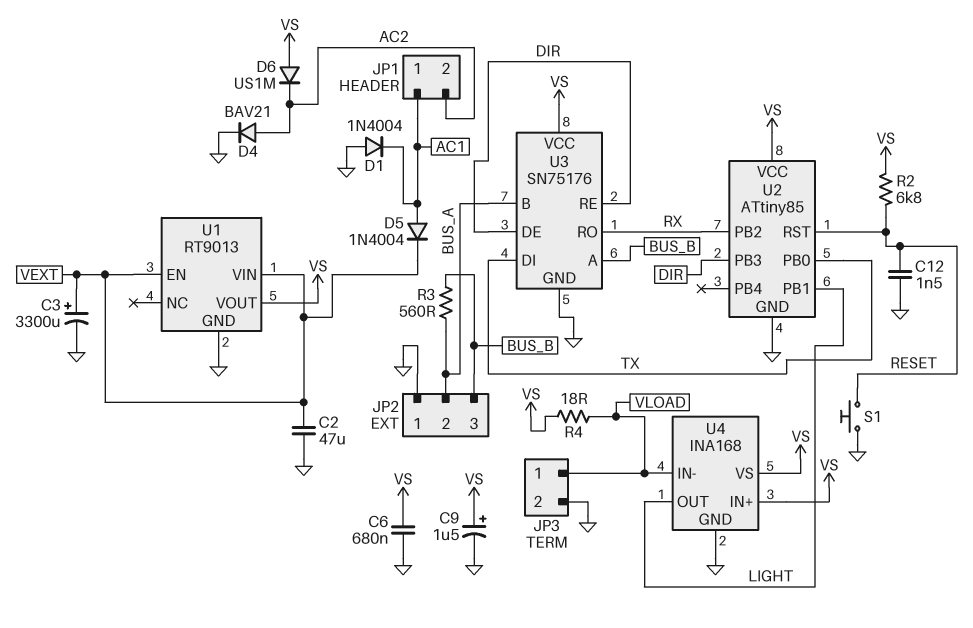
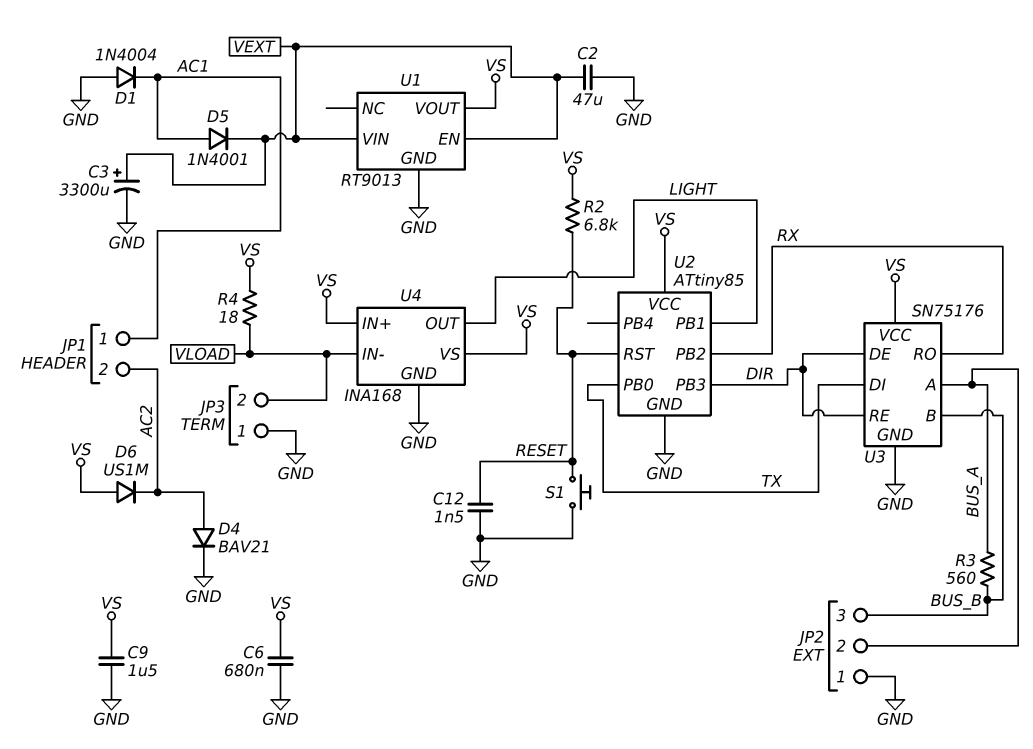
C9: 1.5uF (plus VS, minus GND) -> 1.5uF (GND, VS)
D5: diode 1N4004 (A AC1, K VEXT) -> diode 1N4001 (A AC1, K VEXT)
JP3 pin 1: VLOAD -> GND
JP3 pin 2: GND -> VLOAD
U3 pin A: BUS_B -> BUS_A
U3 pin B: BUS_A -> BUS_B

